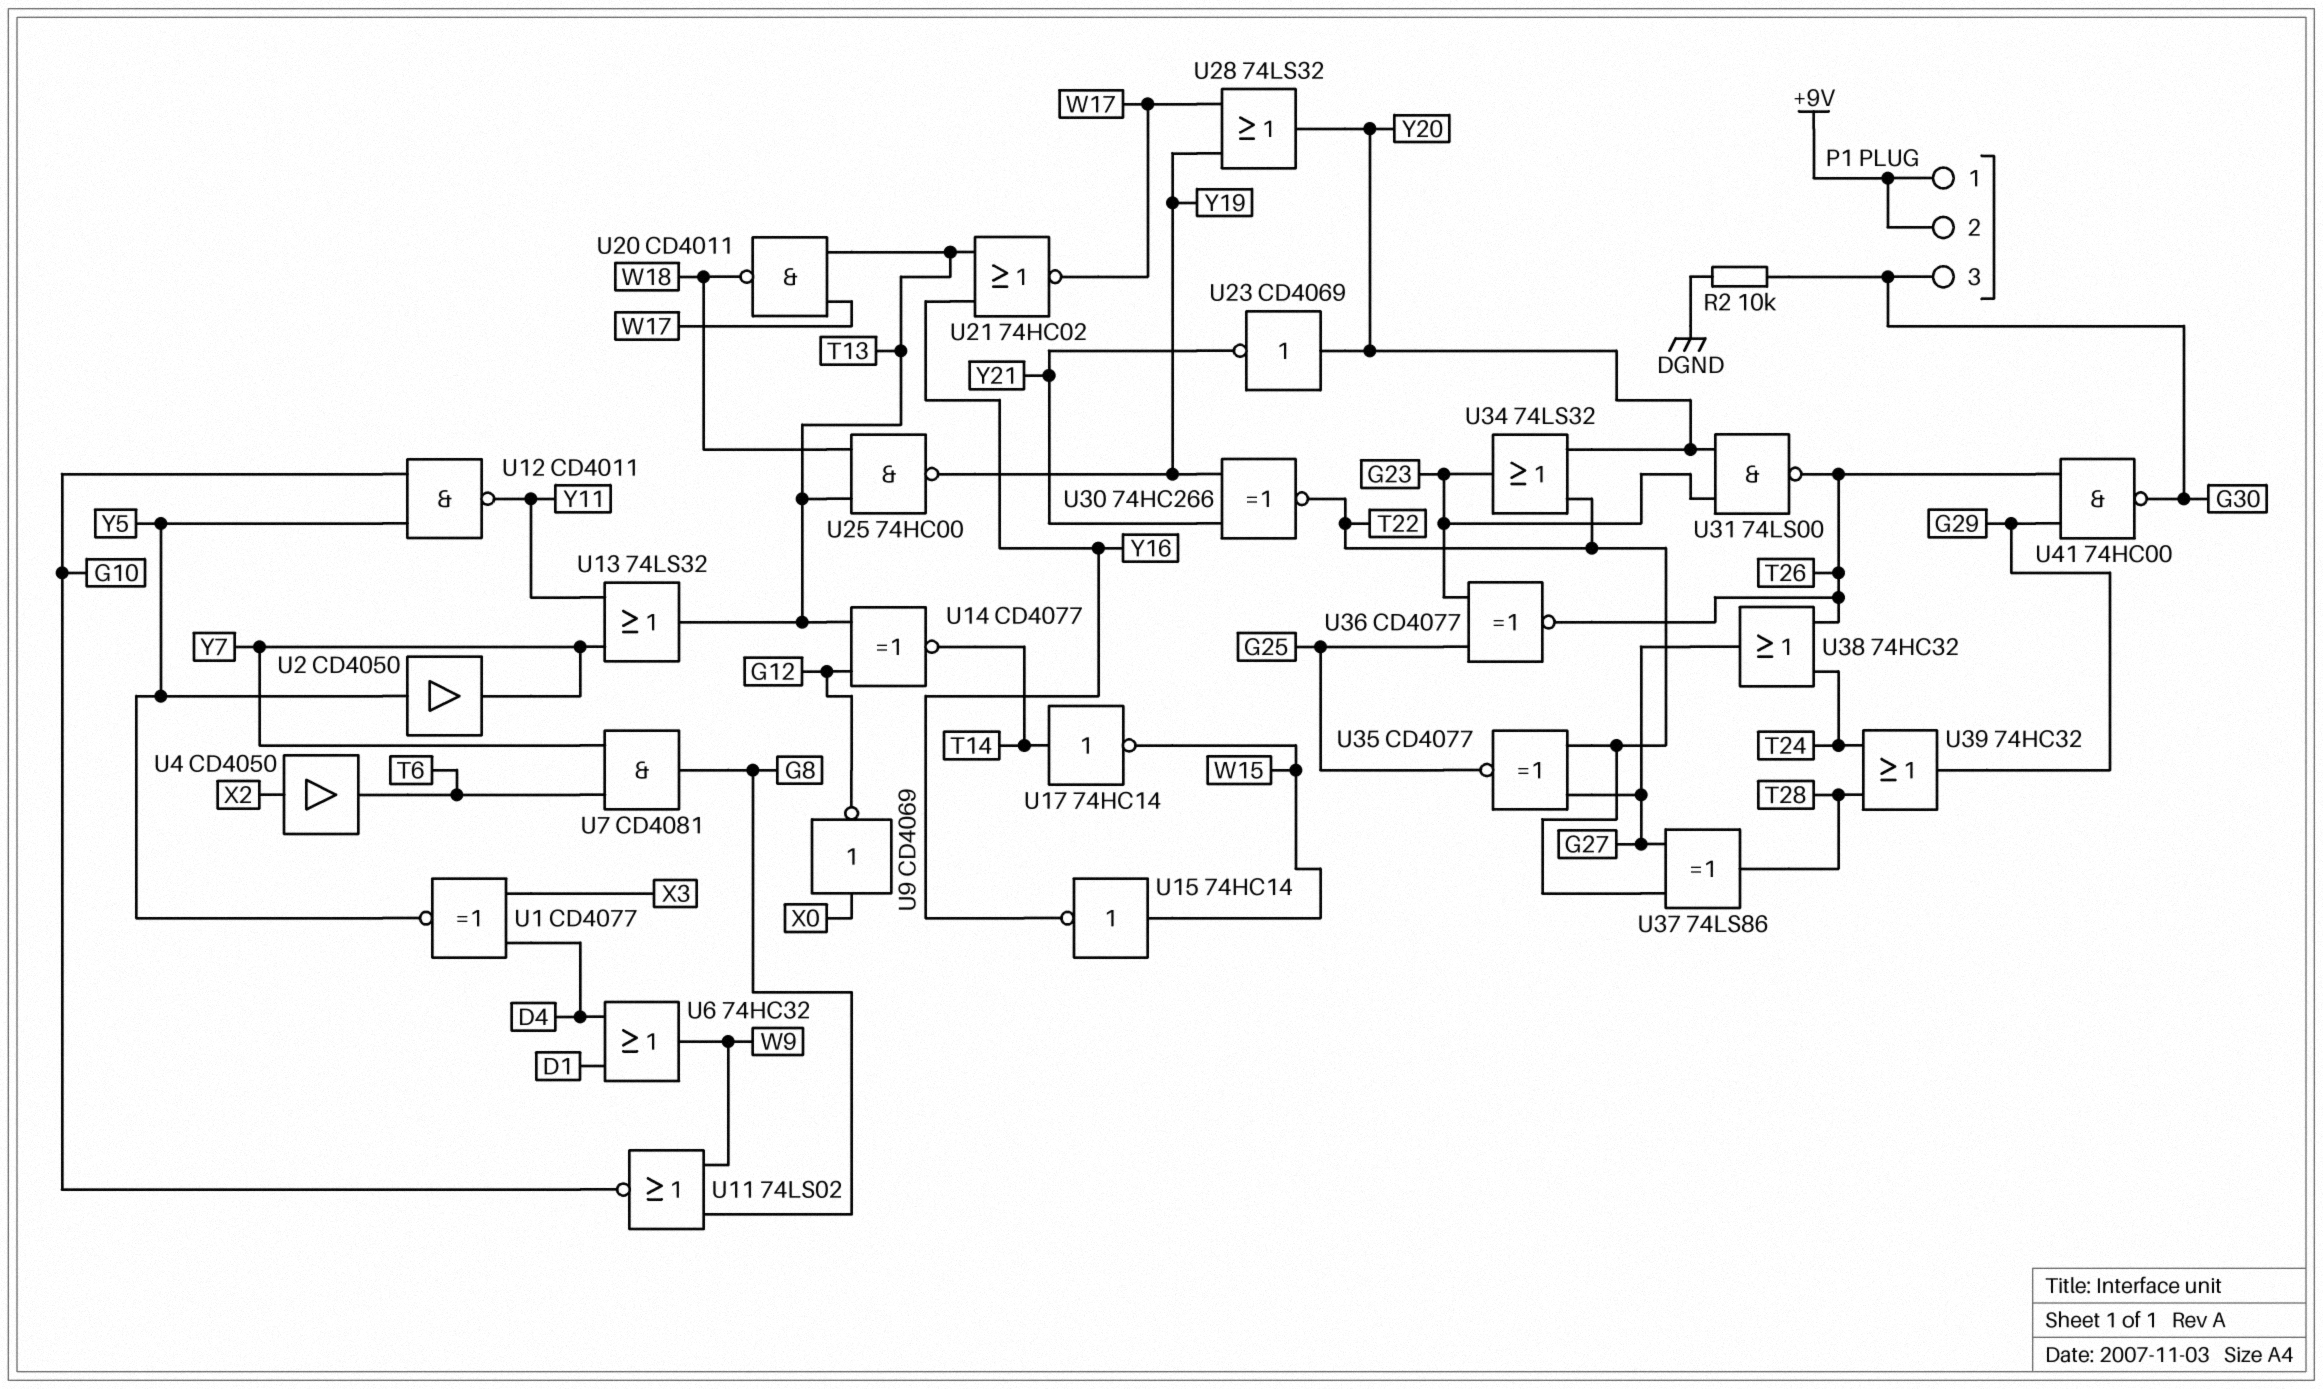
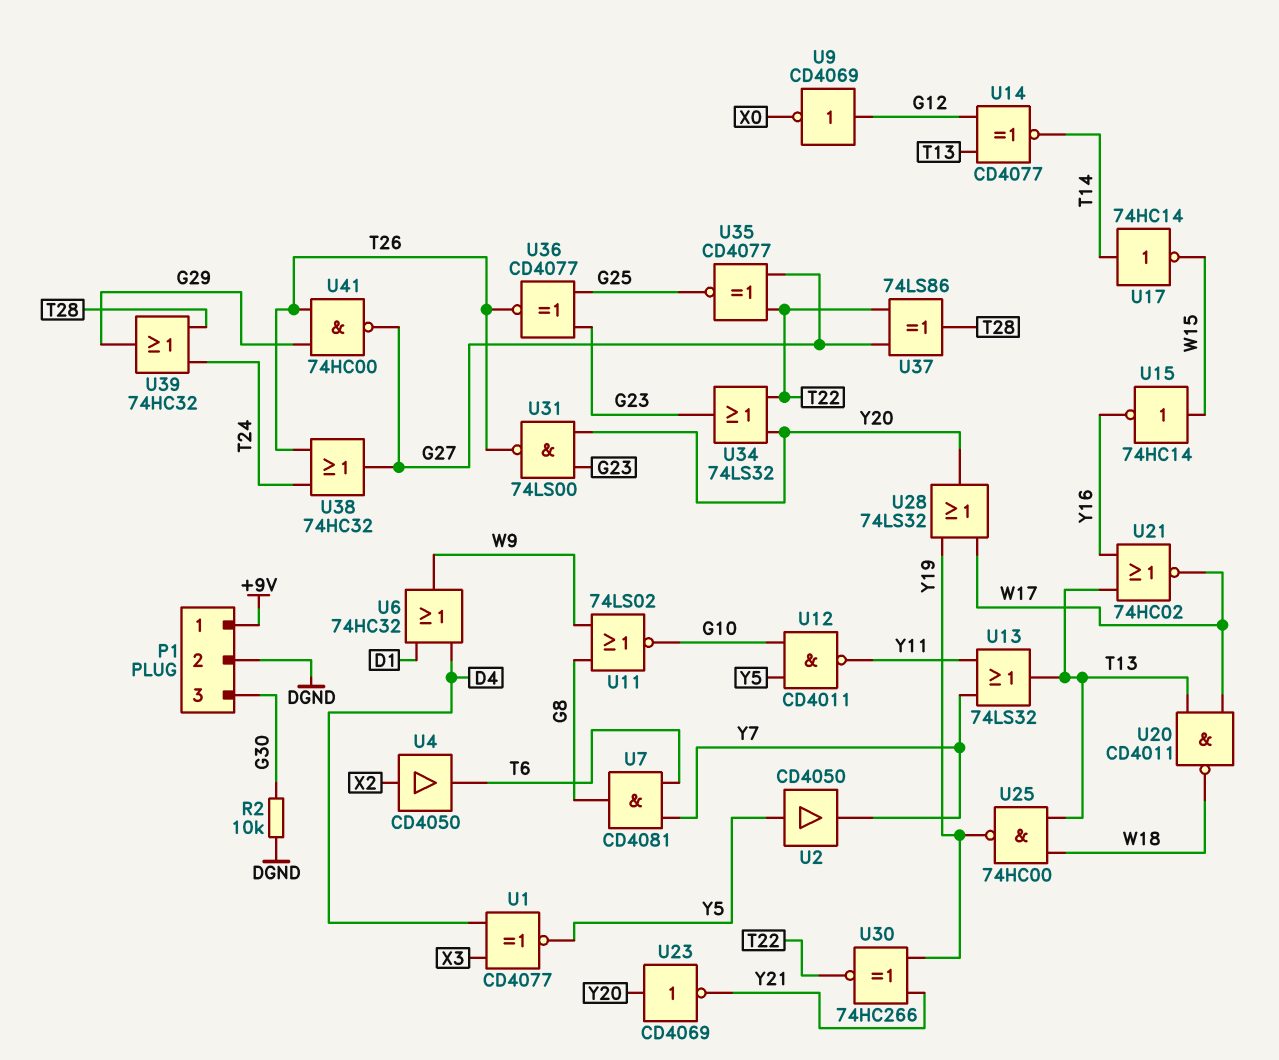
P1 pin 2: +9V -> DGND
U9: NOT CD4069 (in X0, out G12) -> NOT CD4069 (in G12, out X0)
U41: NAND 74HC00 (in G29, in T26, out G30) -> NAND 74HC00 (in G29, in T26, out G27)

